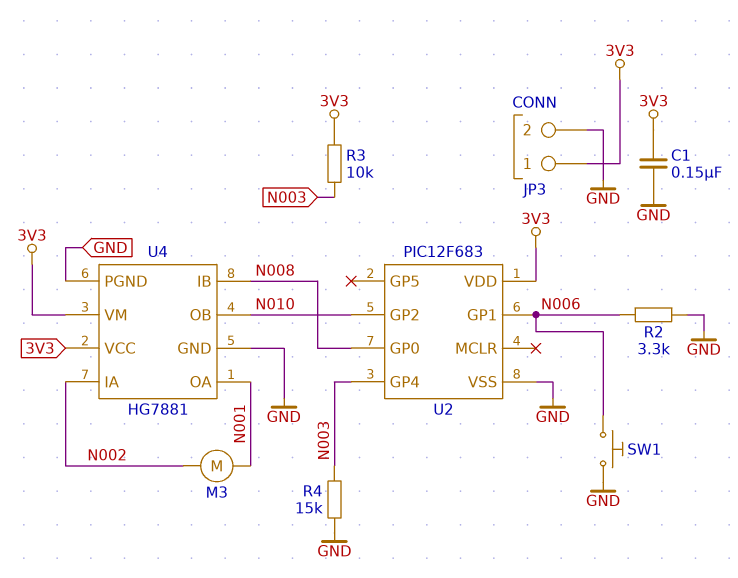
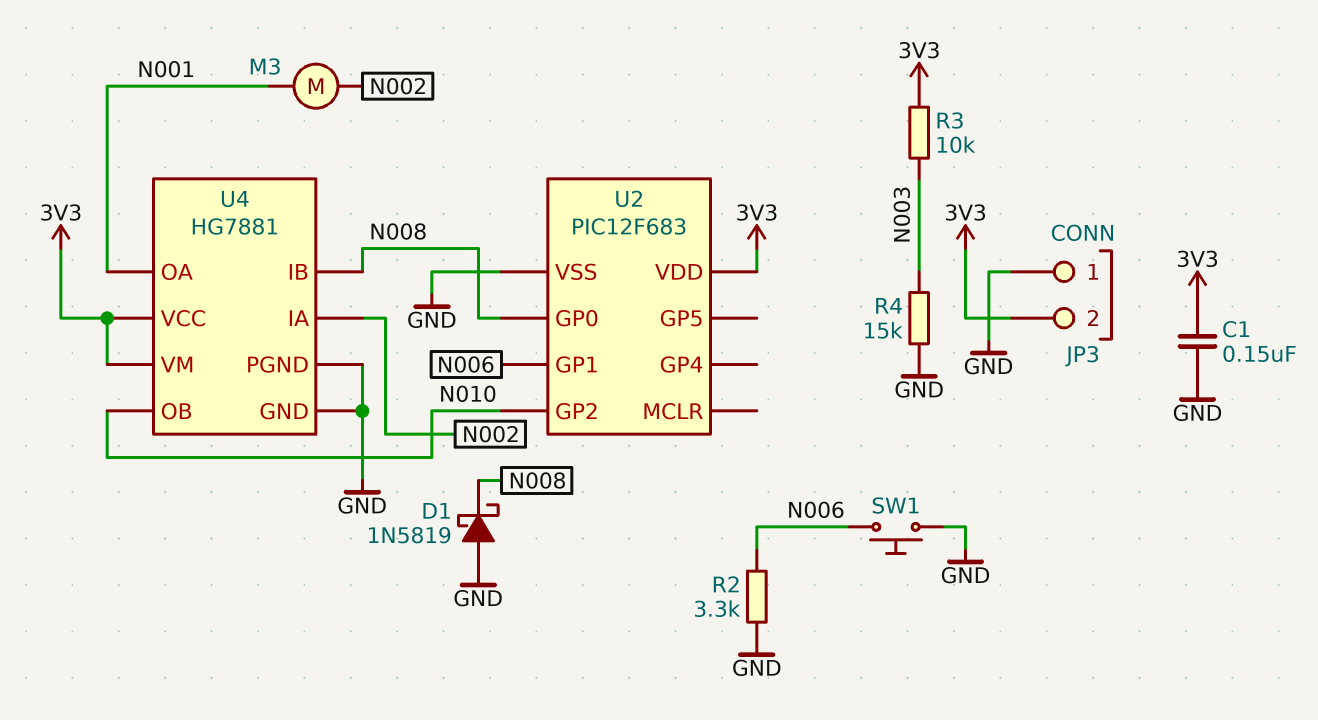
D1: none -> schottky 1N5819 (A GND, K N008)
JP3 pin 1: 3V3 -> GND
JP3 pin 2: GND -> 3V3
U2 pin GP4: N003 -> none

